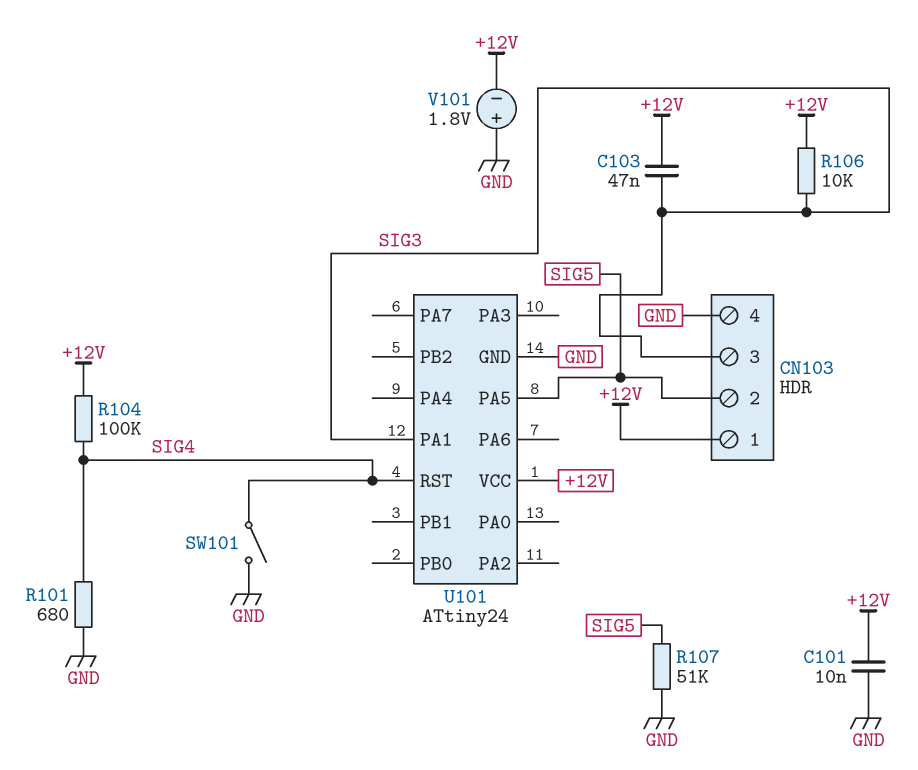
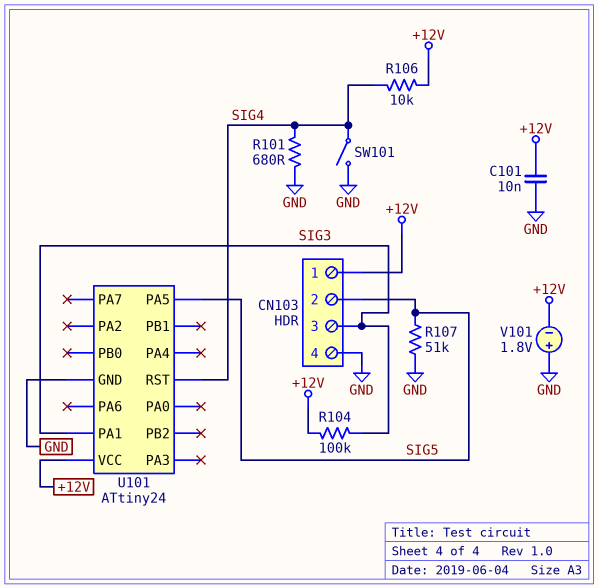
C103: 47nF (+12V, SIG3) -> none
R104: 100k (+12V, SIG4) -> 100k (+12V, SIG3)
R106: 10k (+12V, SIG3) -> 10k (+12V, SIG4)

